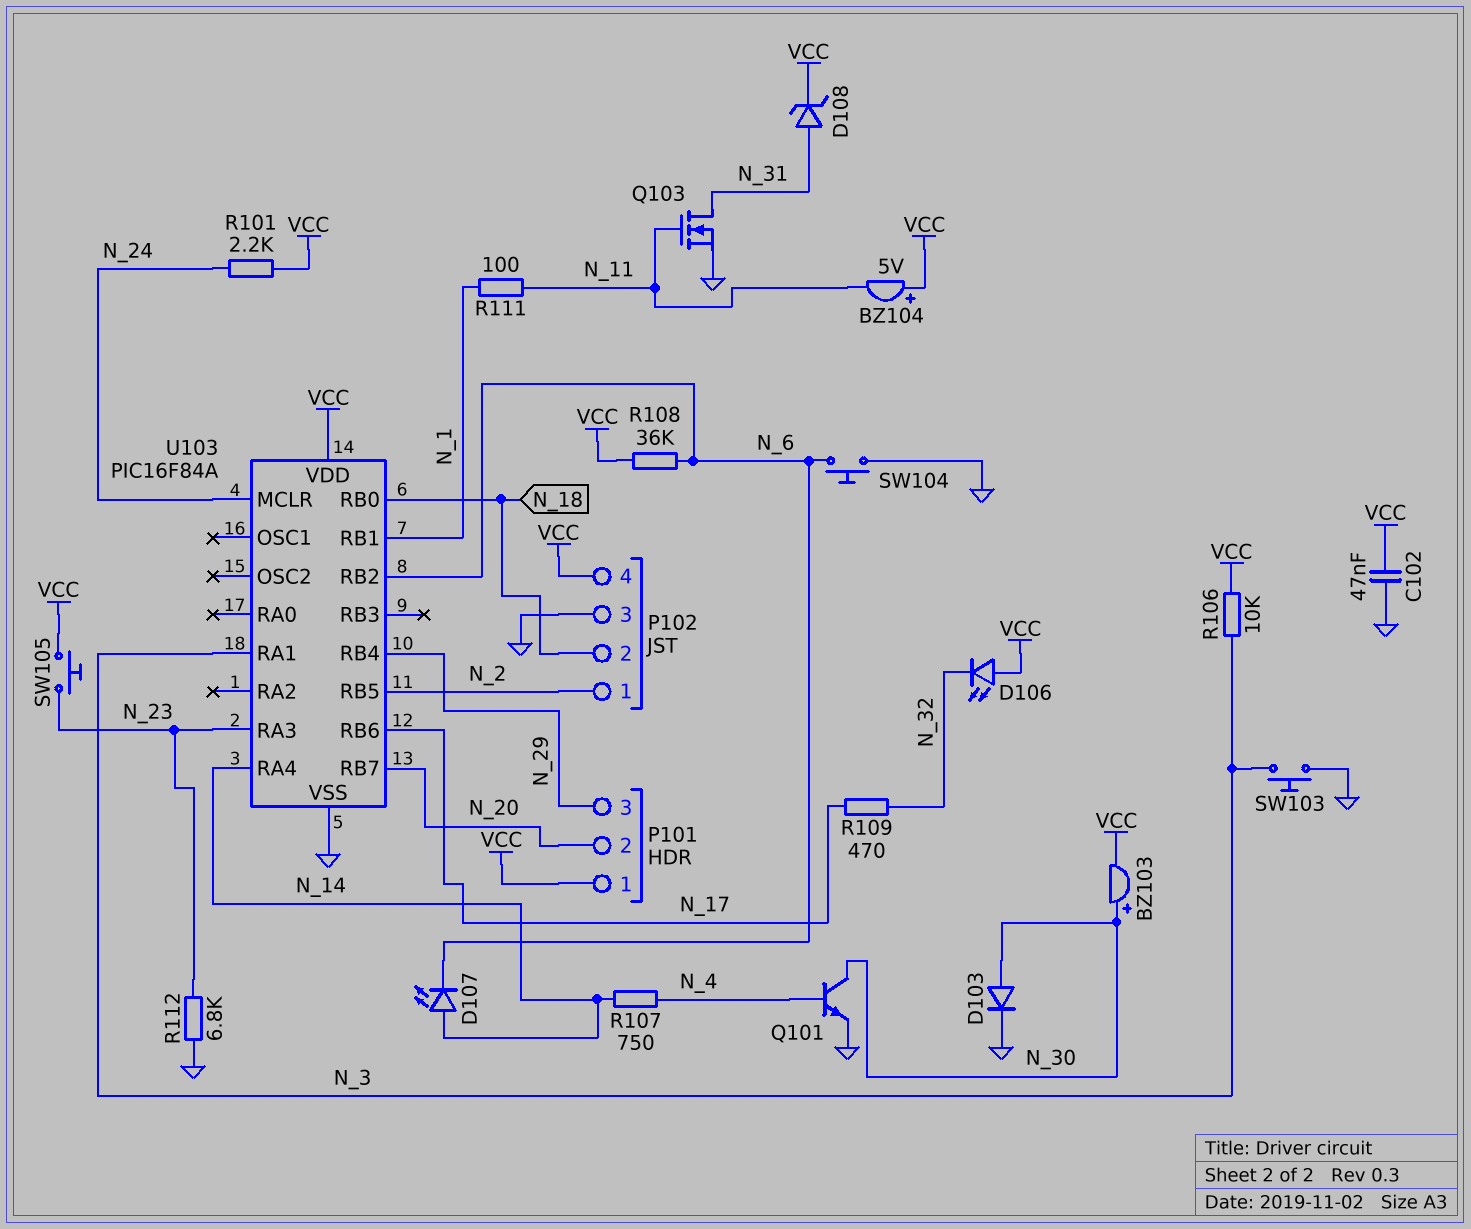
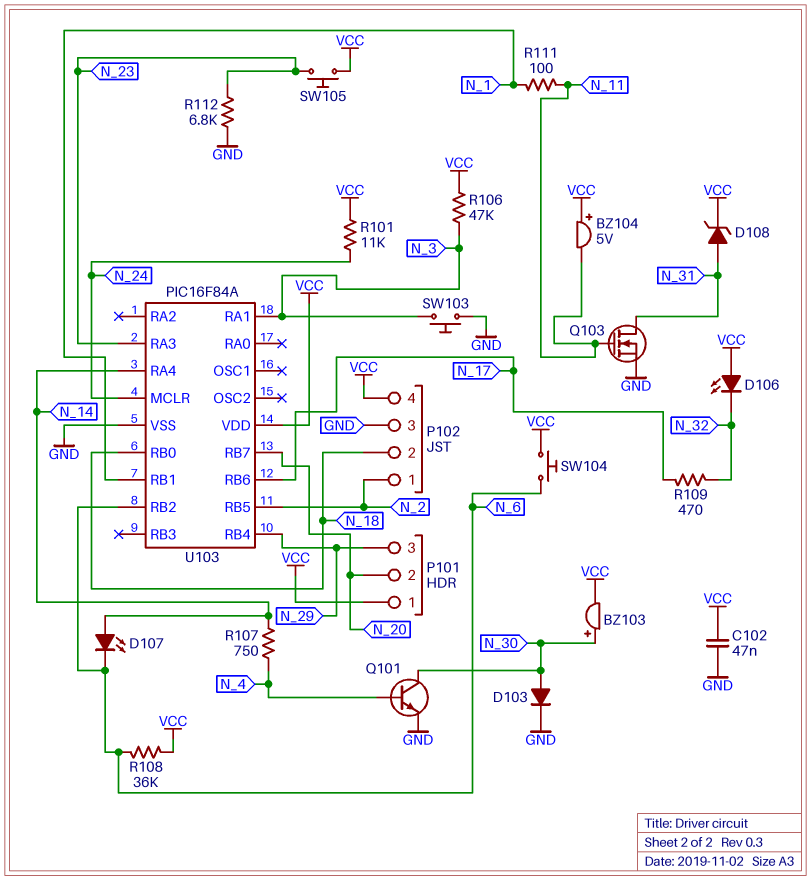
R101: 2.2k (N_24, VCC) -> 11k (N_24, VCC)
R106: 10k (N_3, VCC) -> 47k (N_3, VCC)
SW104: button (GND, N_6) -> button (N_6, VCC)

